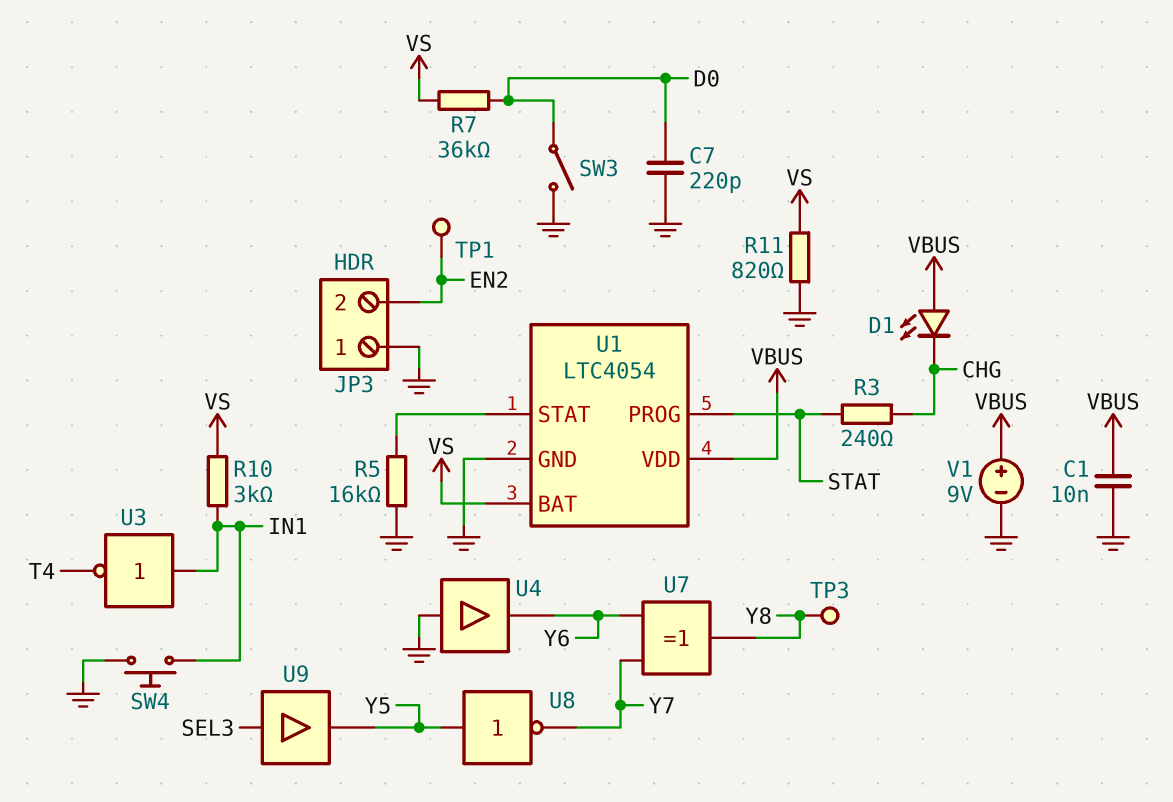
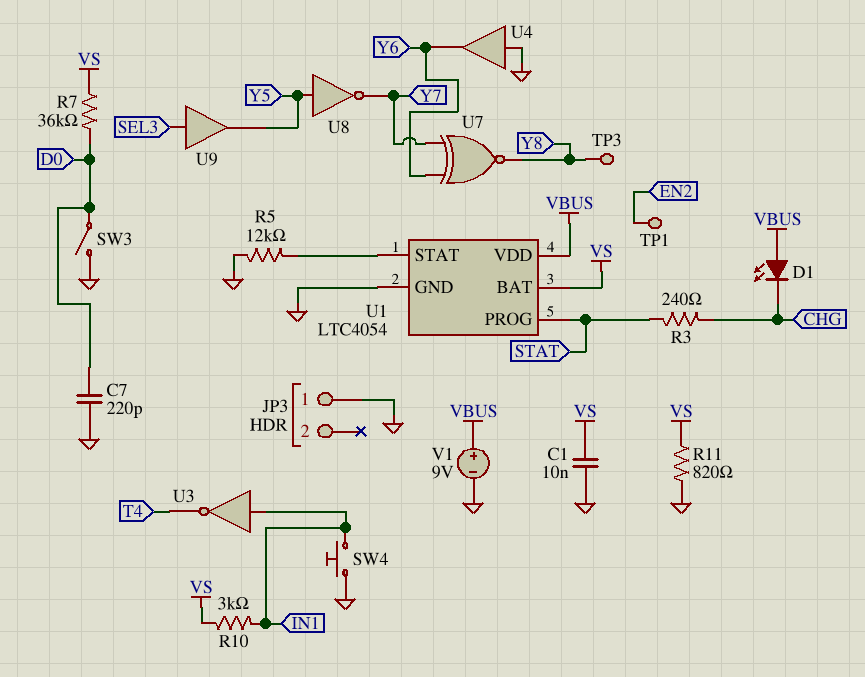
C1: 10nF (GND, VBUS) -> 10nF (GND, VS)
JP3 pin 2: EN2 -> none
R5: 16k (GND, U1/STAT) -> 12k (GND, U1/STAT)
U7: XOR (in Y6, in Y7, out Y8) -> XNOR (in Y6, in Y7, out Y8)

